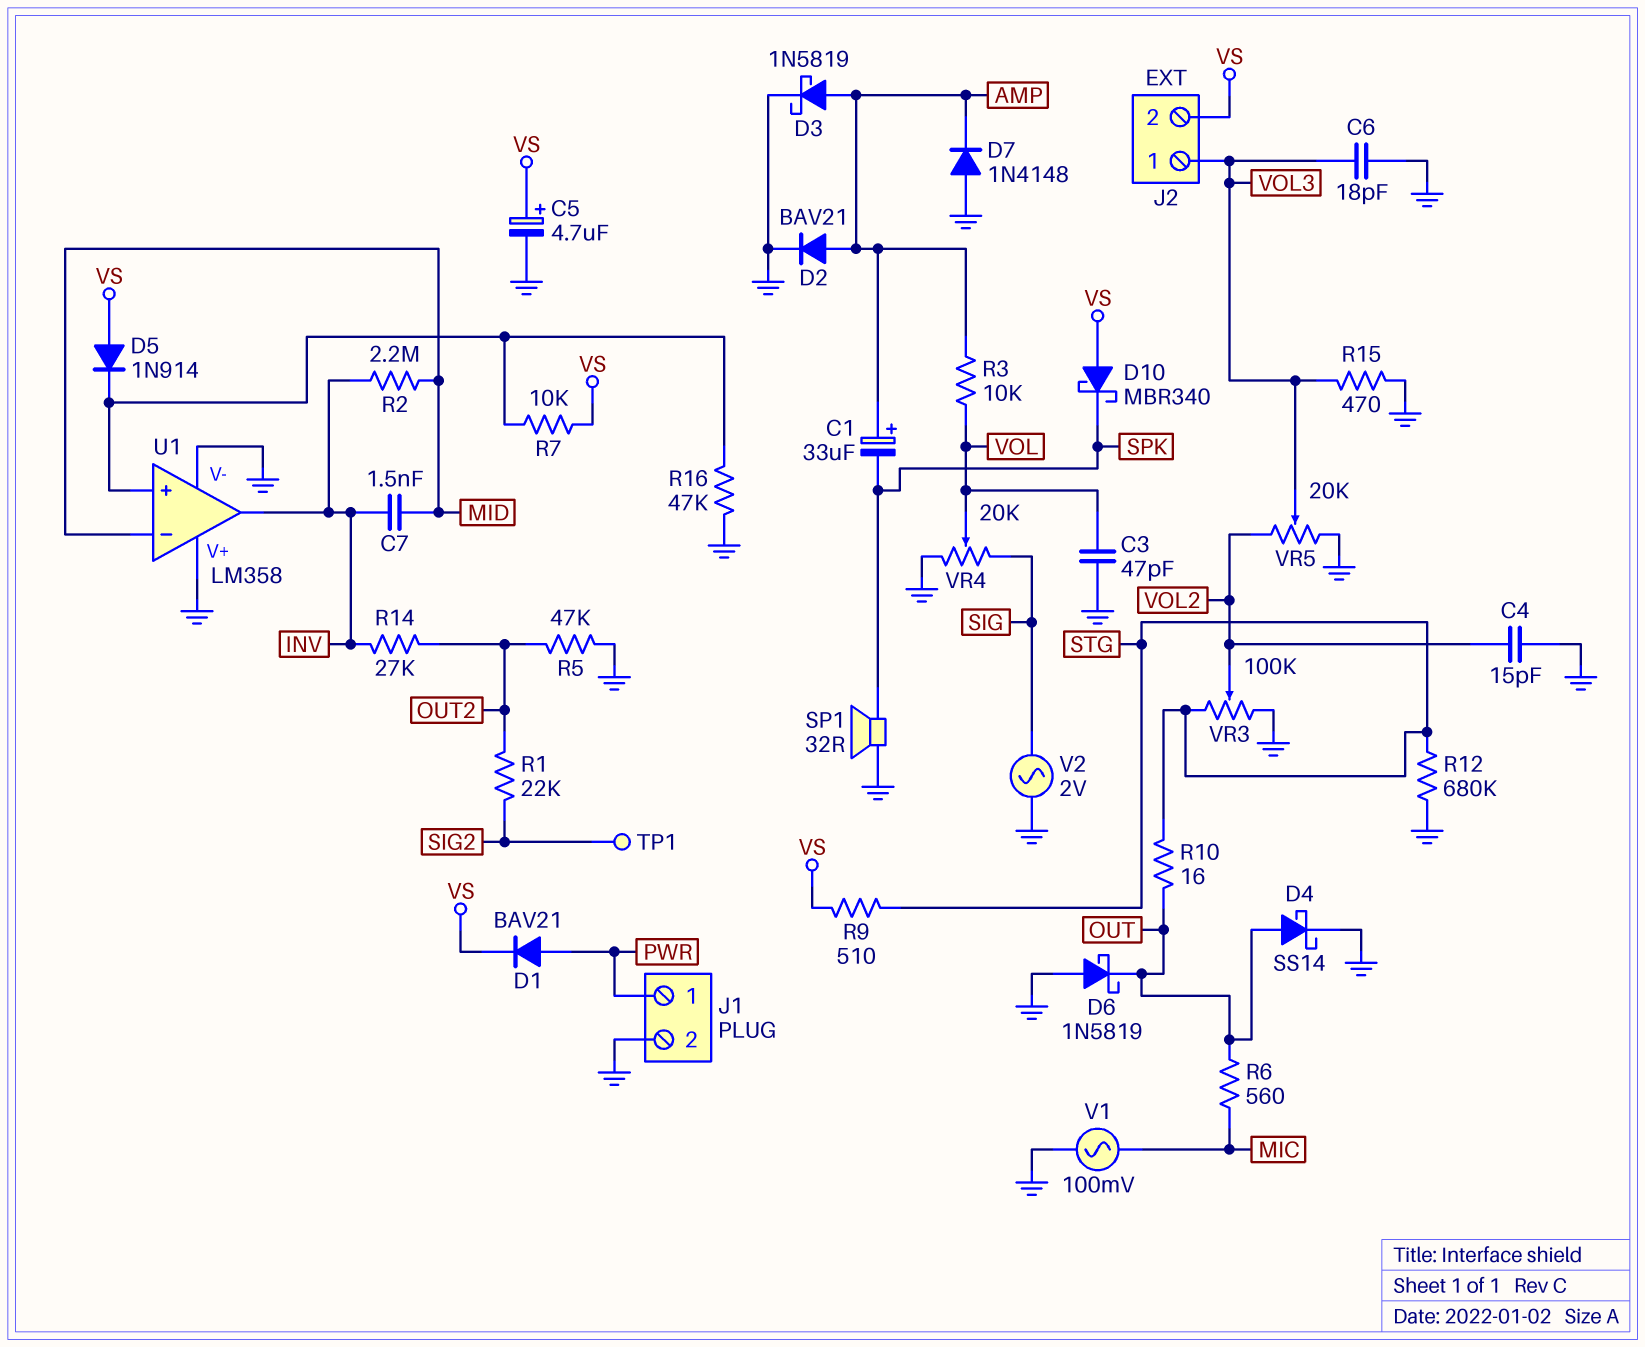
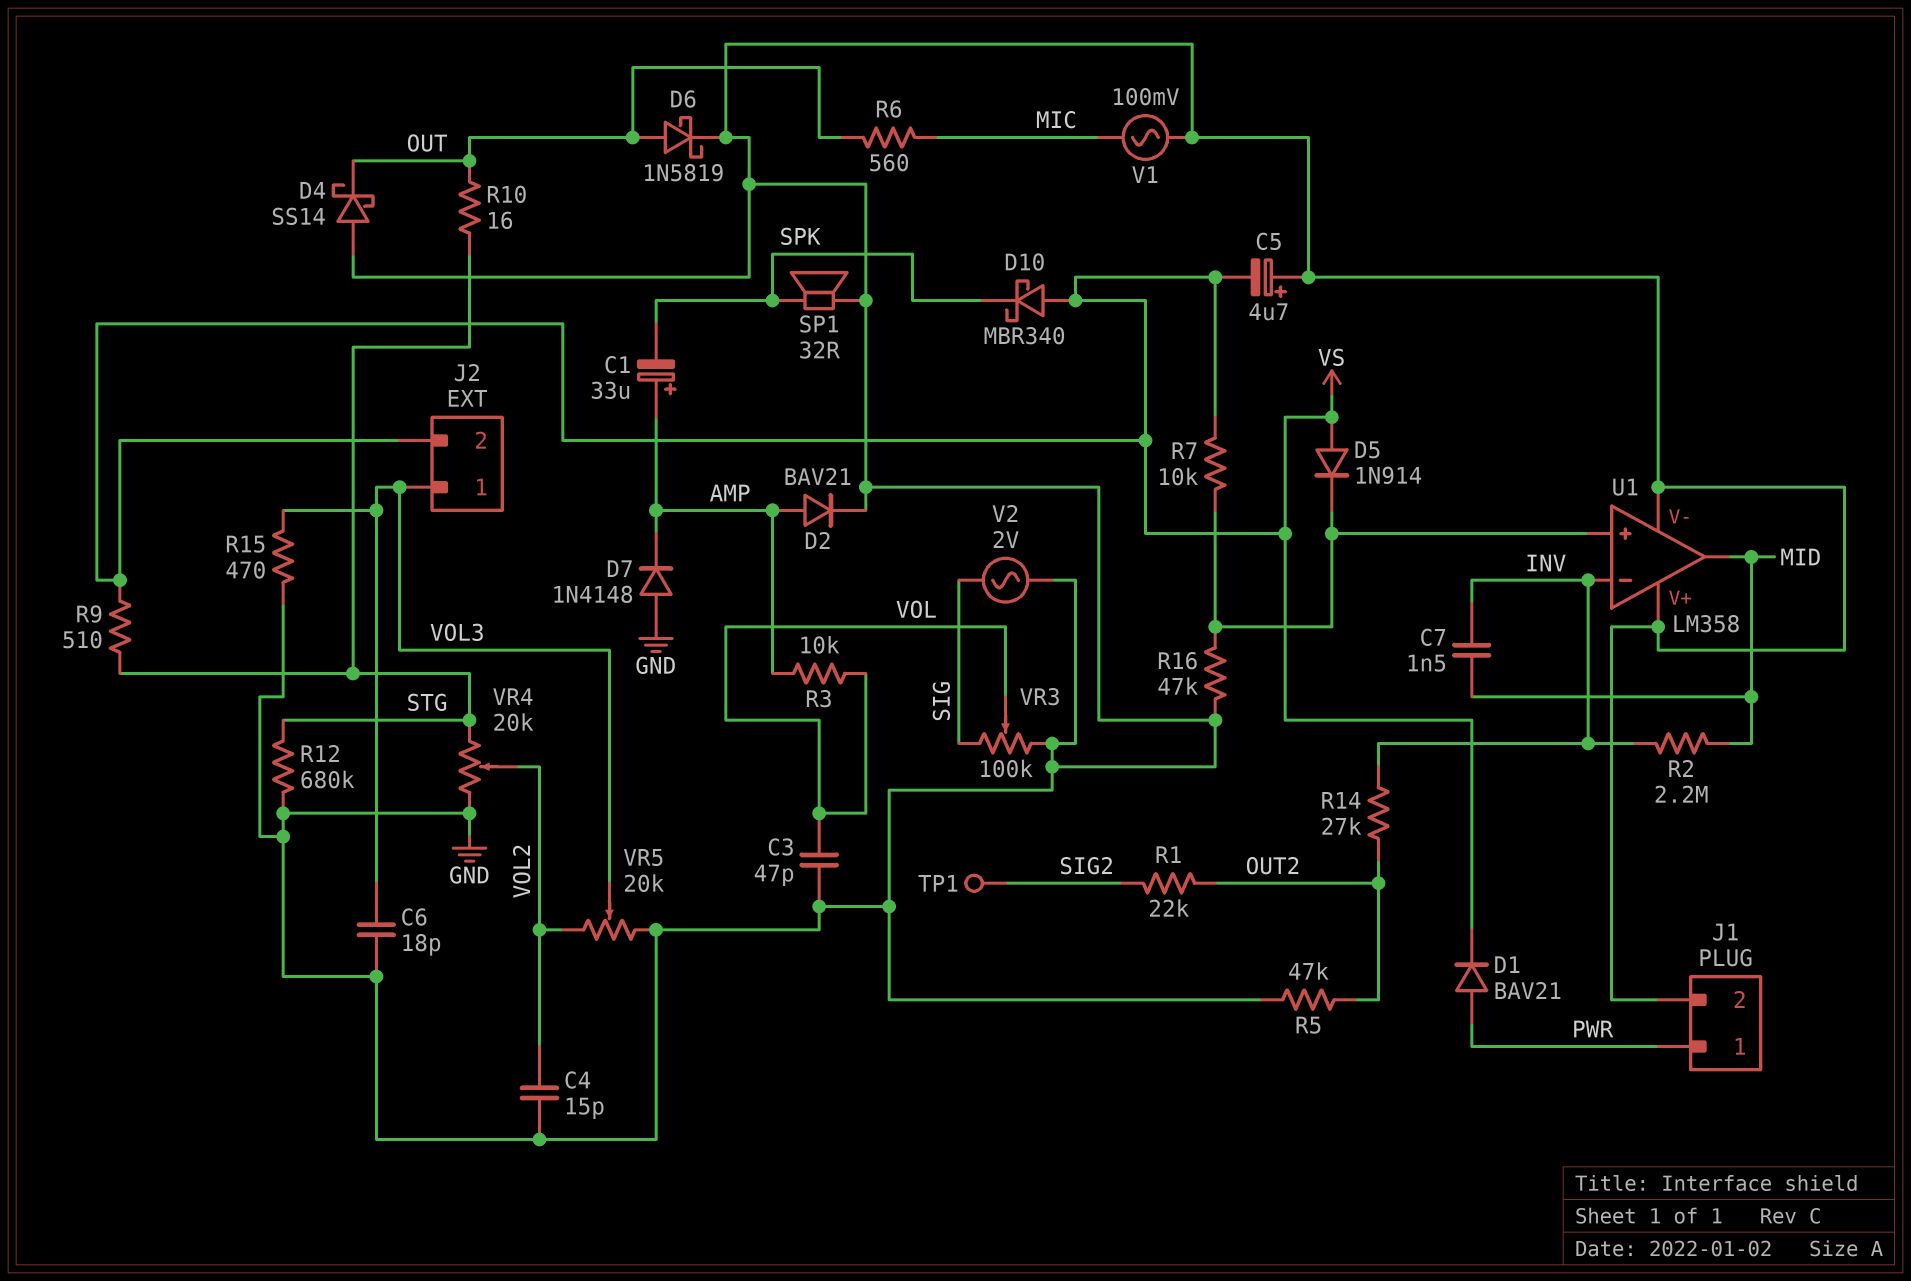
C5: 4.7uF (plus VS, minus GND) -> 4.7uF (plus GND, minus VS)
D3: schottky 1N5819 (A AMP, K GND) -> none
D4: schottky SS14 (A OUT, K GND) -> schottky SS14 (A GND, K OUT)
D6: schottky 1N5819 (A GND, K OUT) -> schottky 1N5819 (A OUT, K GND)
U1 pin in-: MID -> INV
U1 pin out: INV -> MID
VR3: 100k (GND, STG, wiper VOL2) -> 100k (GND, SIG, wiper VOL)
VR4: 20k (GND, SIG, wiper VOL) -> 20k (GND, STG, wiper VOL2)

